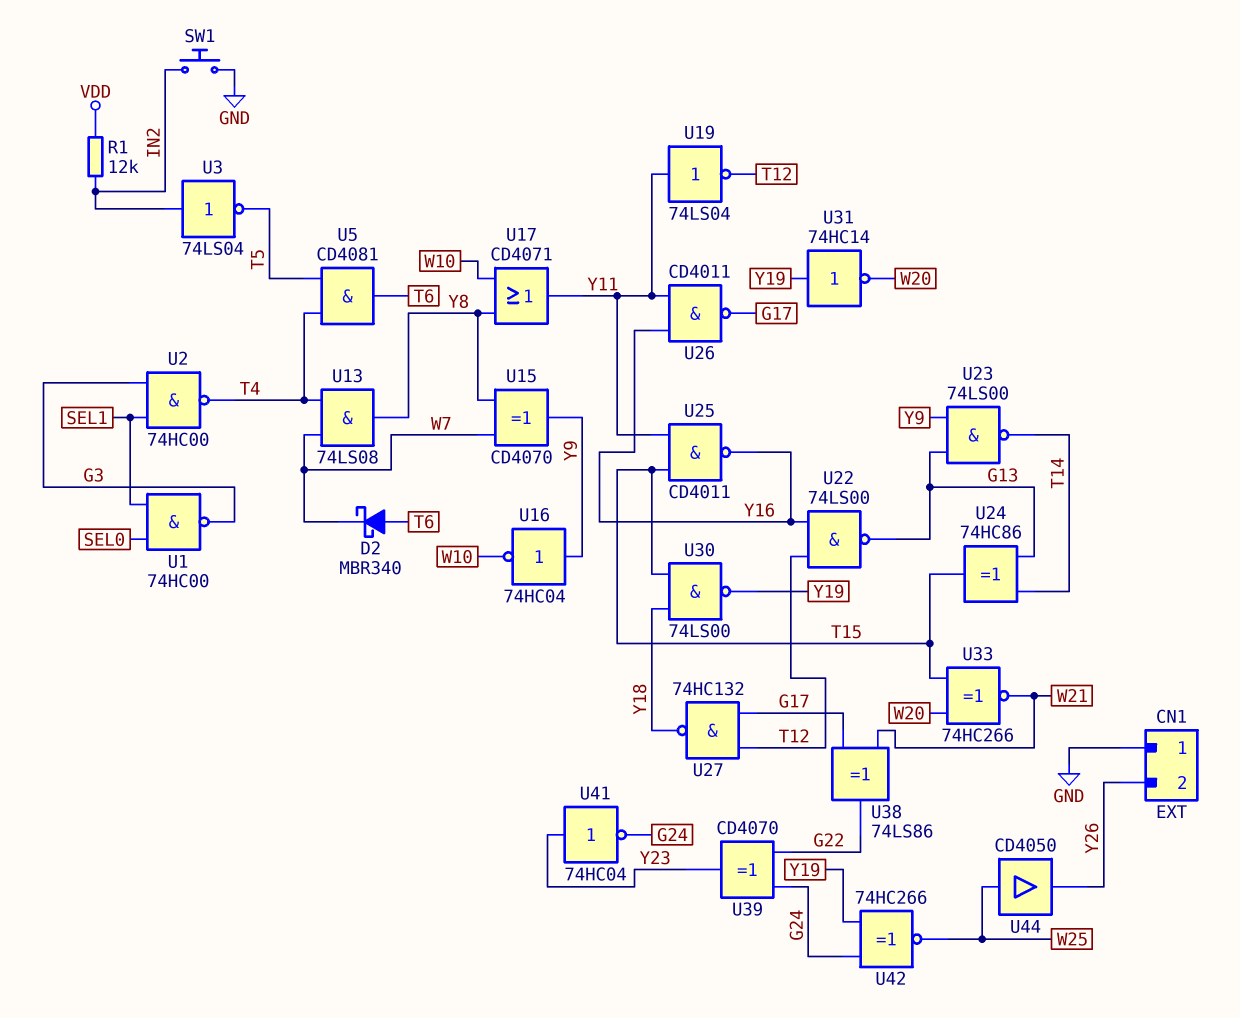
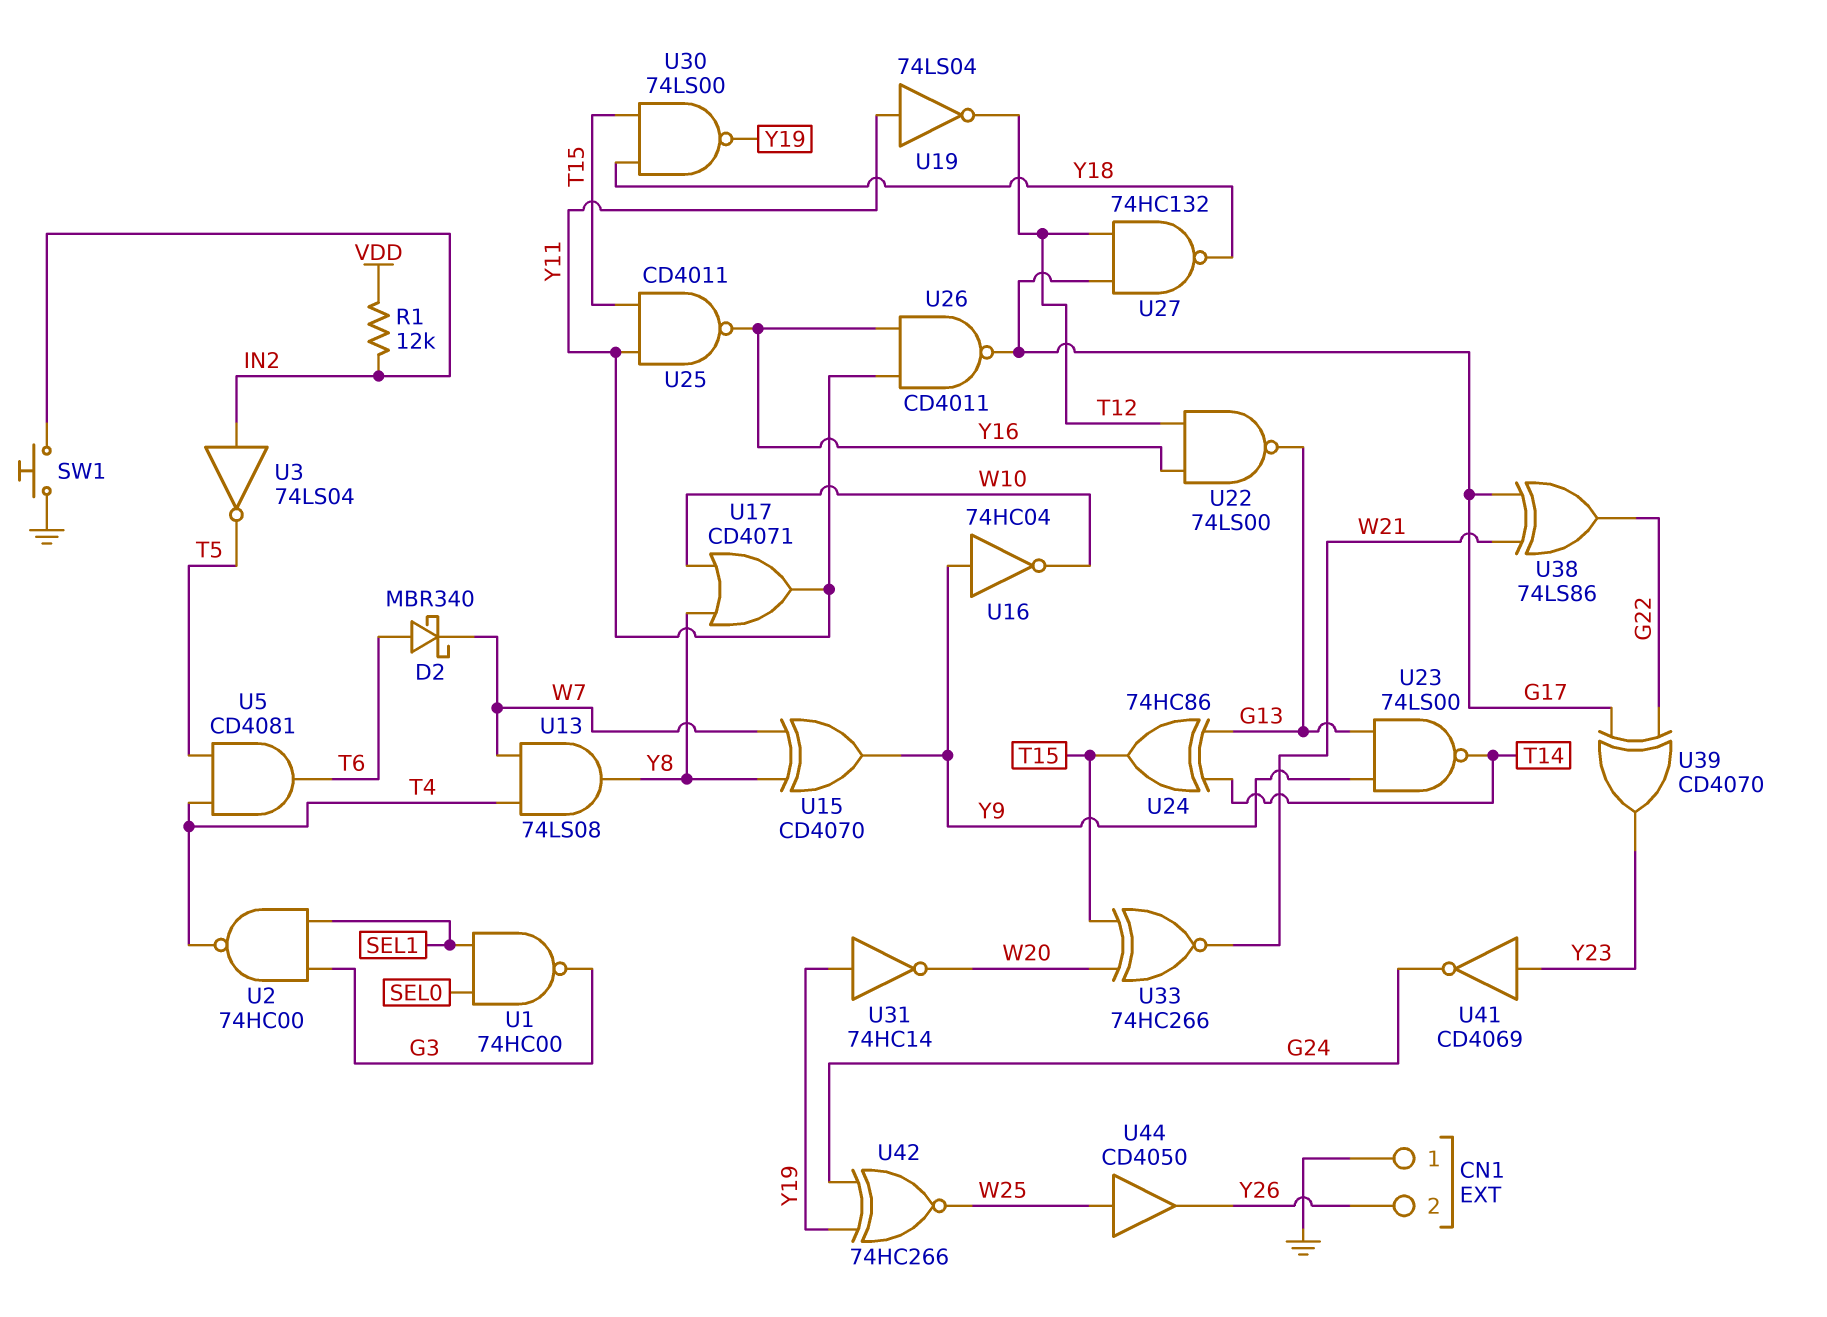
U39: XOR CD4070 (in G22, in G24, out Y23) -> XOR CD4070 (in G17, in G22, out Y23)
U41: NOT 74HC04 (in Y23, out G24) -> NOT CD4069 (in Y23, out G24)

